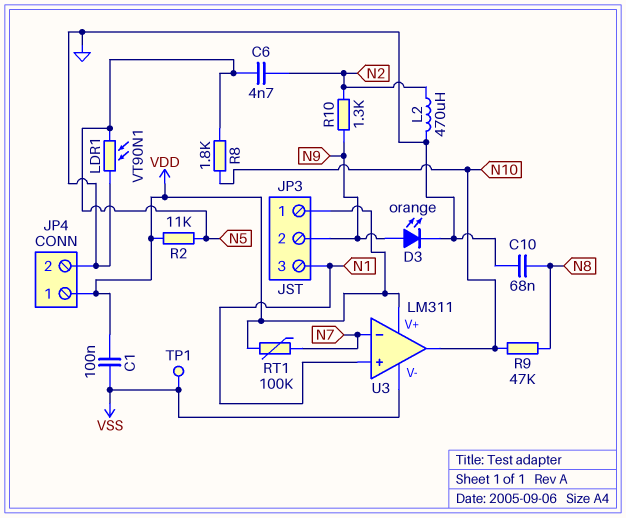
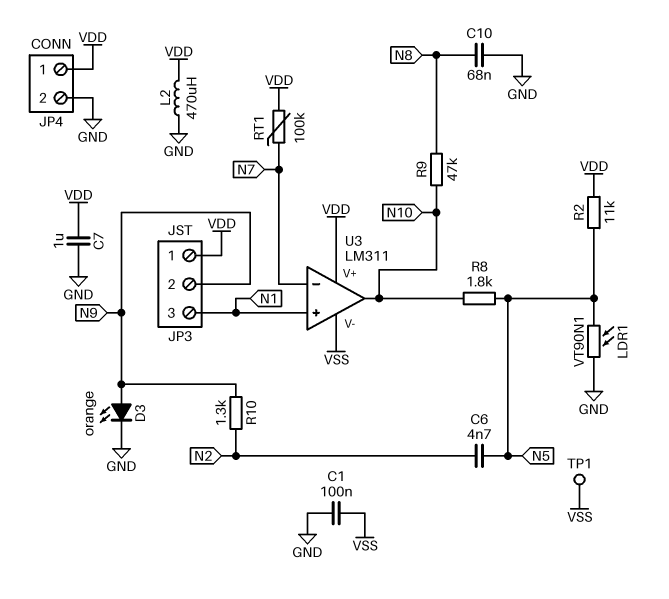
C1: 100nF (VDD, VSS) -> 100nF (GND, VSS)
C7: none -> 1uF (GND, VDD)
L2: 470uH (GND, N2) -> 470uH (GND, VDD)

